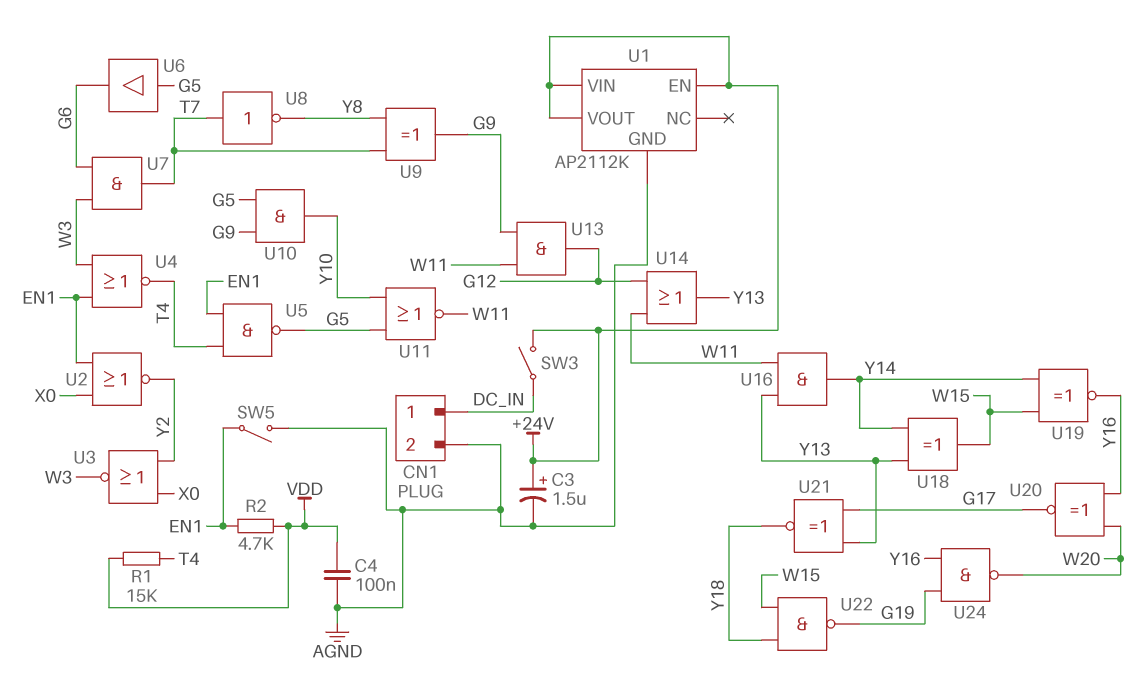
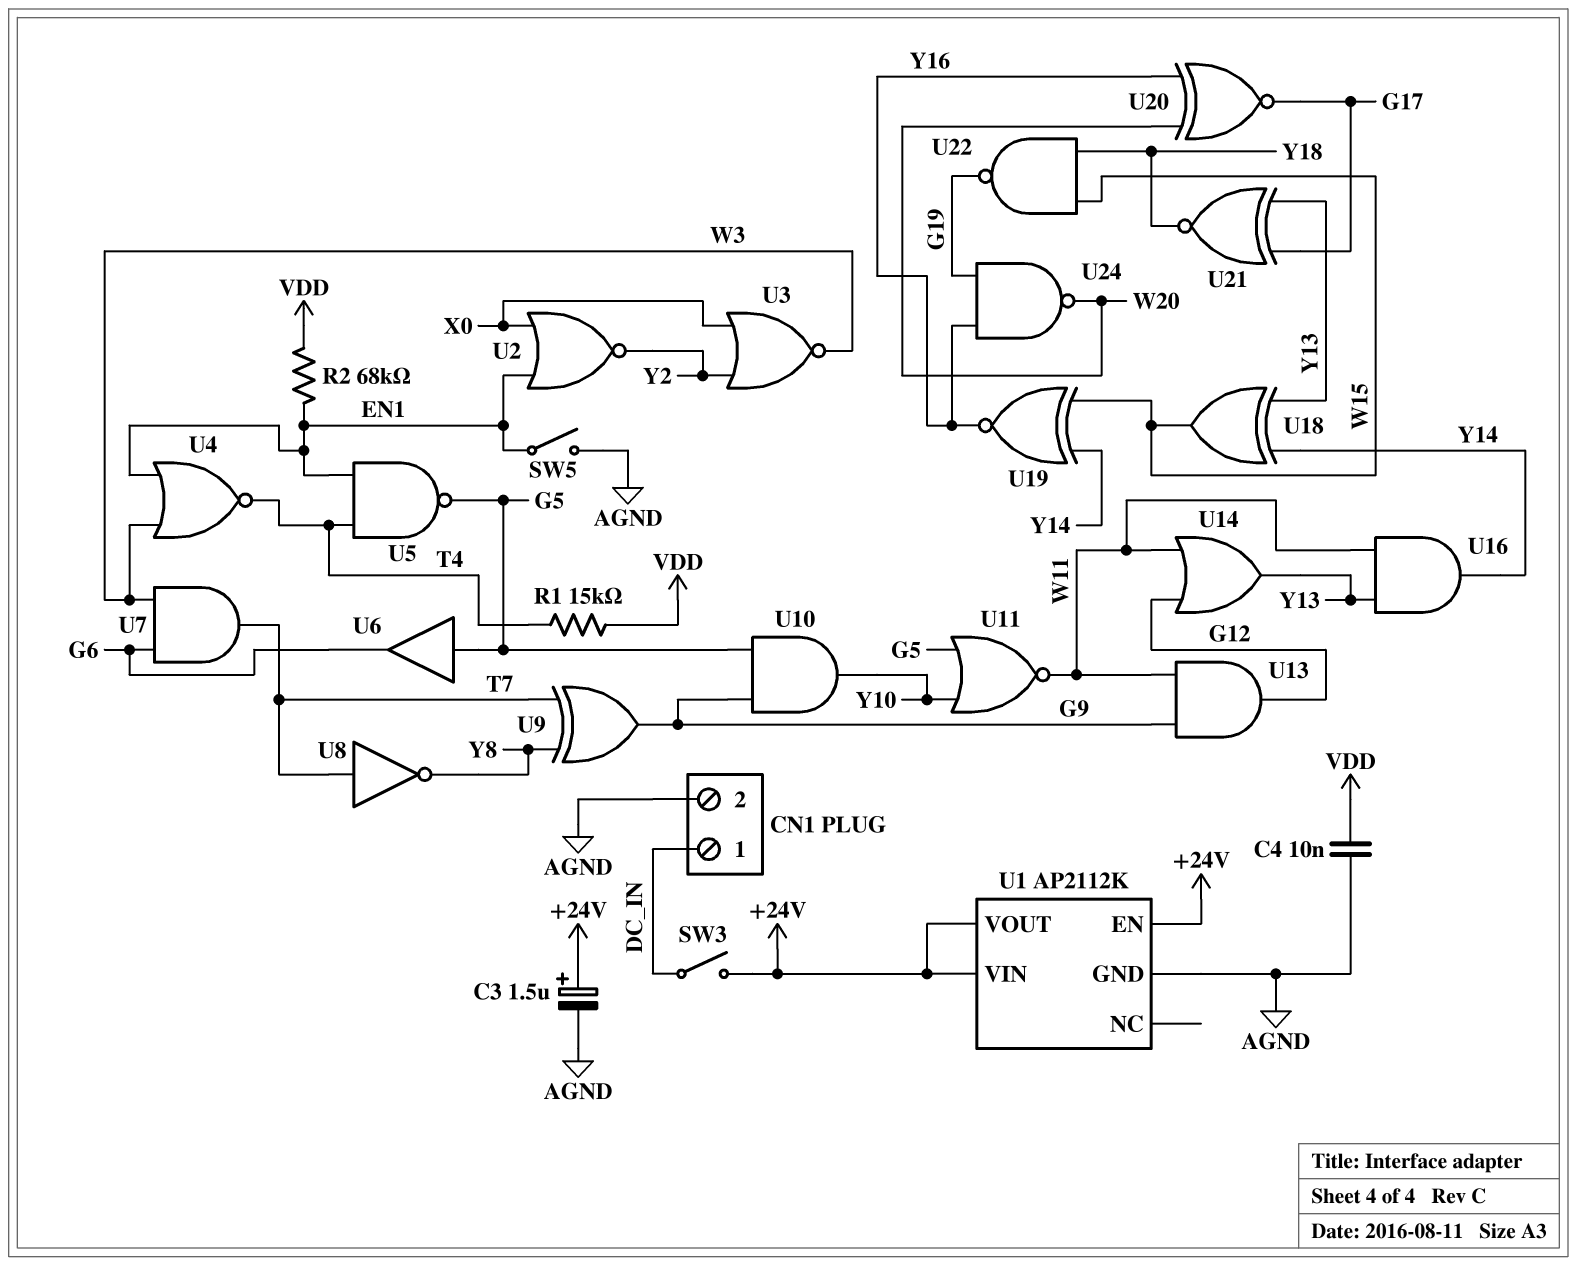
C4: 100nF (AGND, VDD) -> 10nF (AGND, VDD)
R2: 4.7k (EN1, VDD) -> 68k (EN1, VDD)

